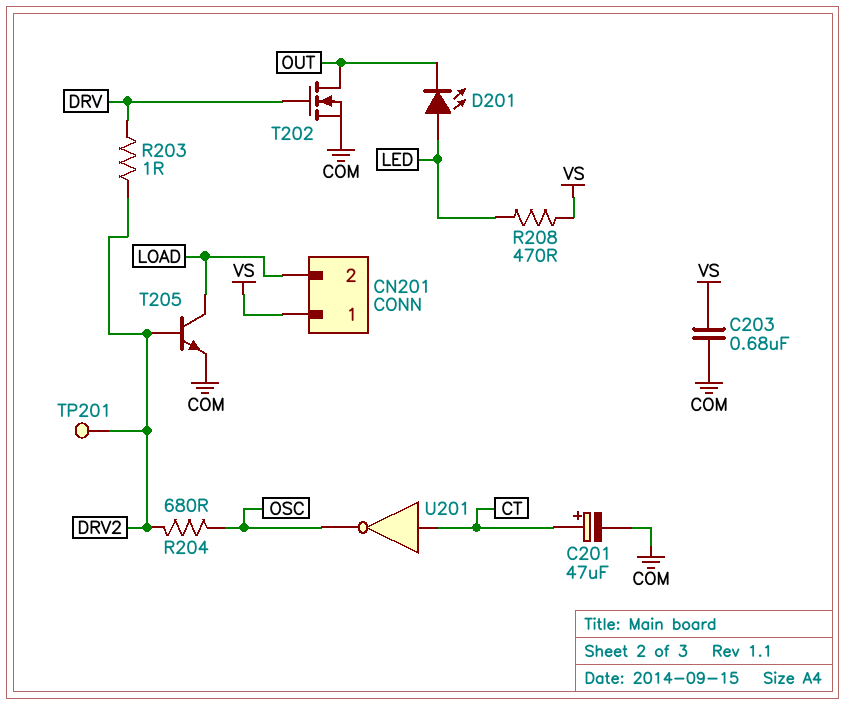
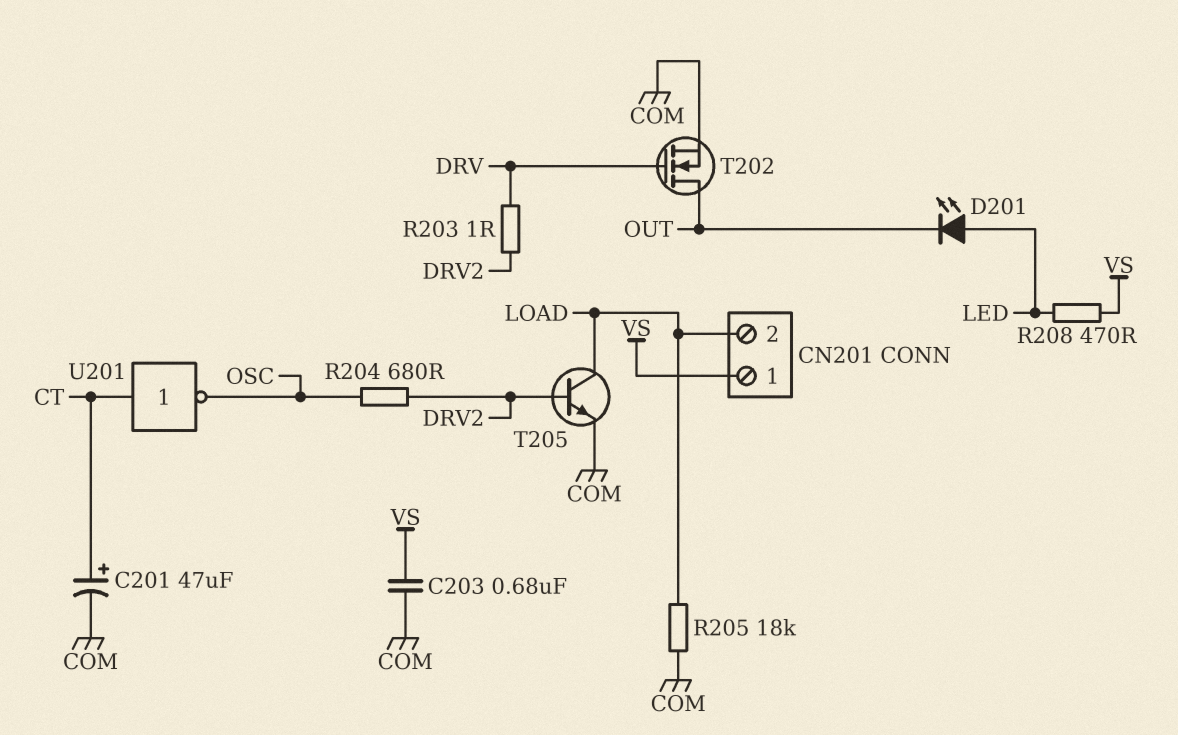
R205: none -> 18k (COM, LOAD)
TP201: test point (DRV2) -> none

